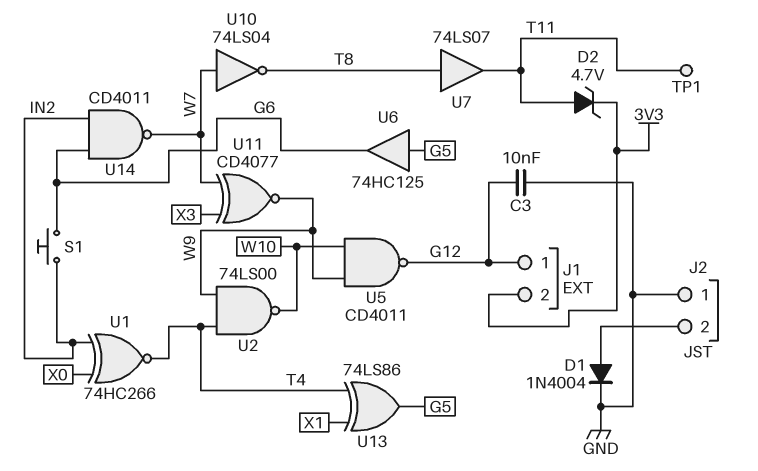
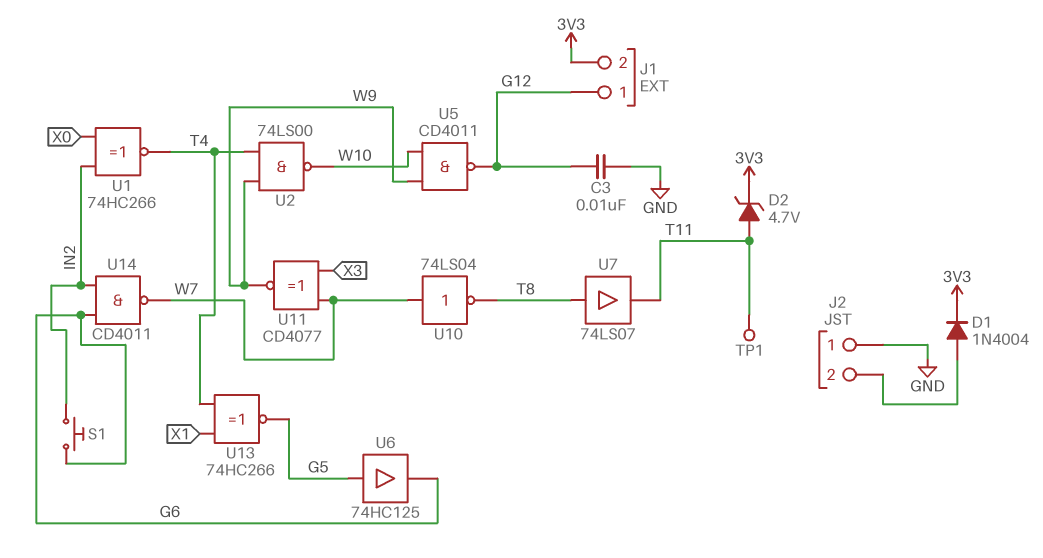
D1: diode 1N4004 (A J2/2, K GND) -> diode 1N4004 (A J2/2, K 3V3)
U13: XOR 74LS86 (in T4, in X1, out G5) -> XNOR 74HC266 (in T4, in X1, out G5)

